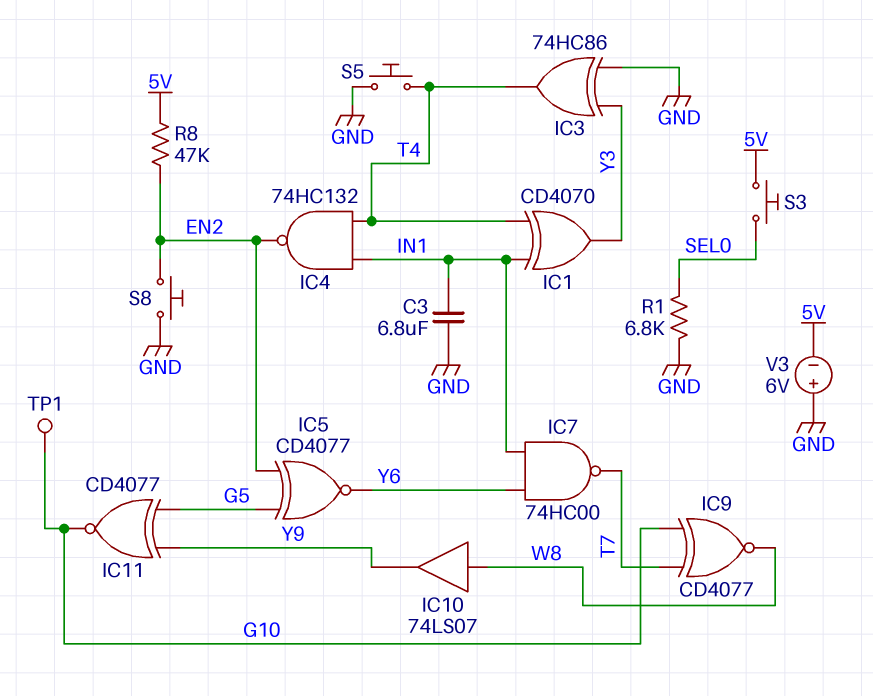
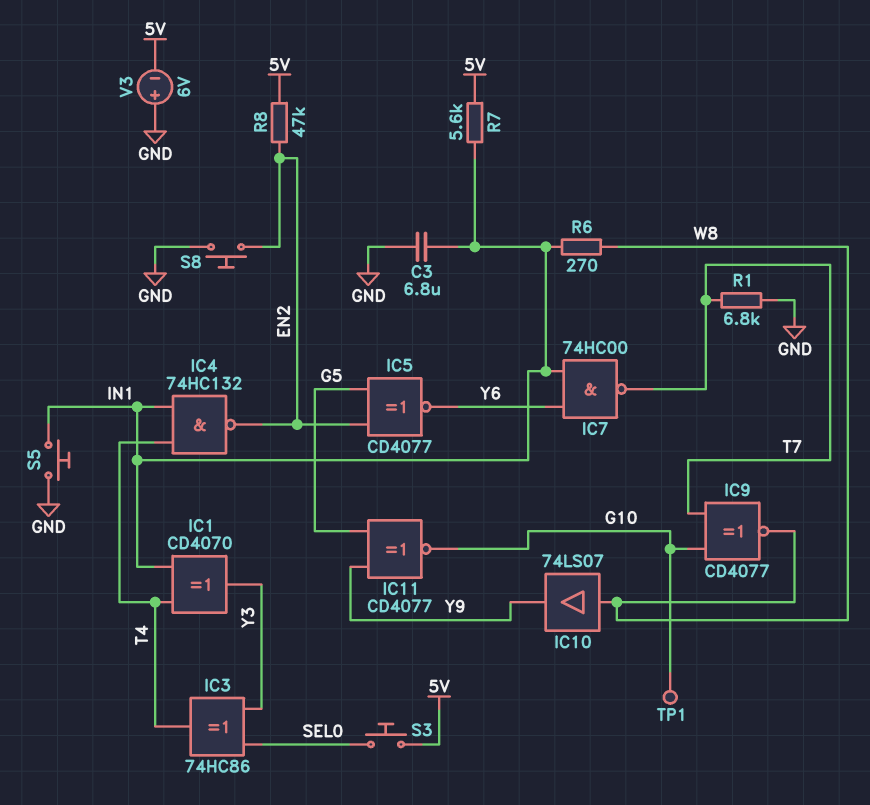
IC3: XOR 74HC86 (in GND, in Y3, out T4) -> XOR 74HC86 (in SEL0, in Y3, out T4)
R1: 6.8k (GND, SEL0) -> 6.8k (GND, T7)
R6: none -> 270 (IN1, W8)
R7: none -> 5.6k (5V, IN1)
S5: button (GND, T4) -> button (GND, IN1)

